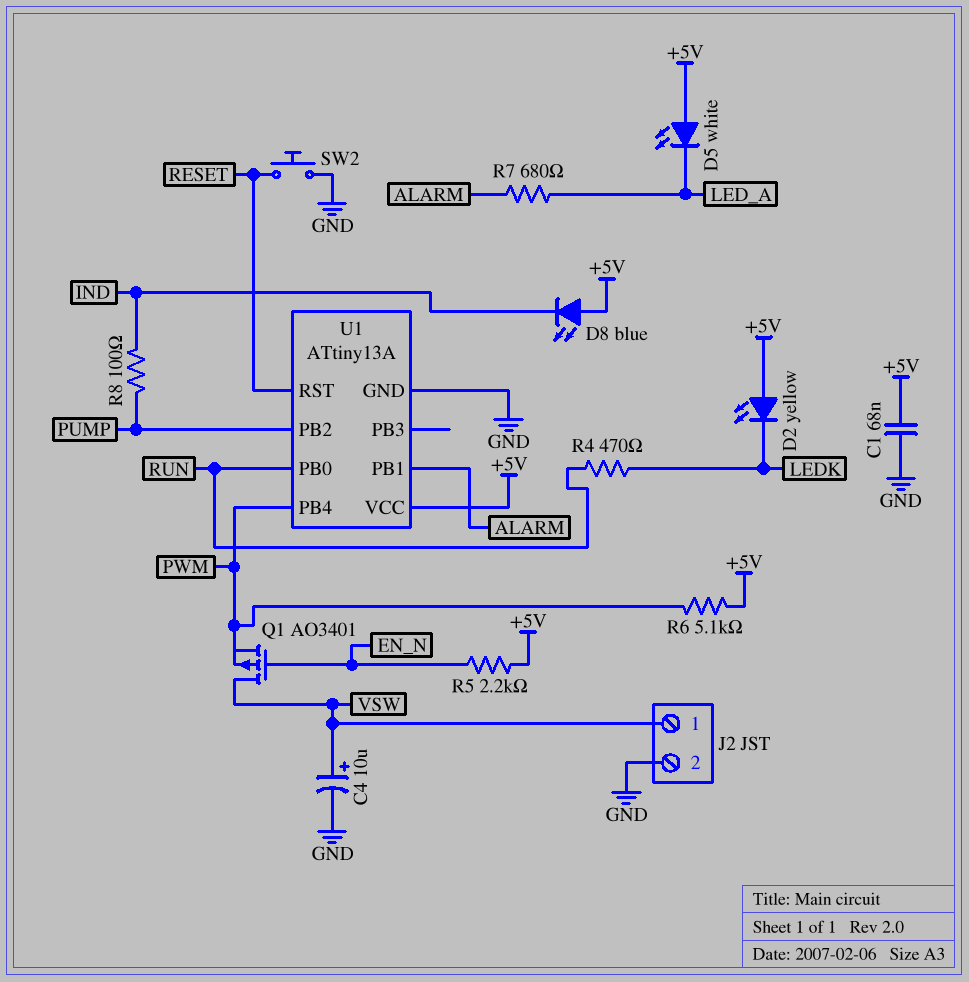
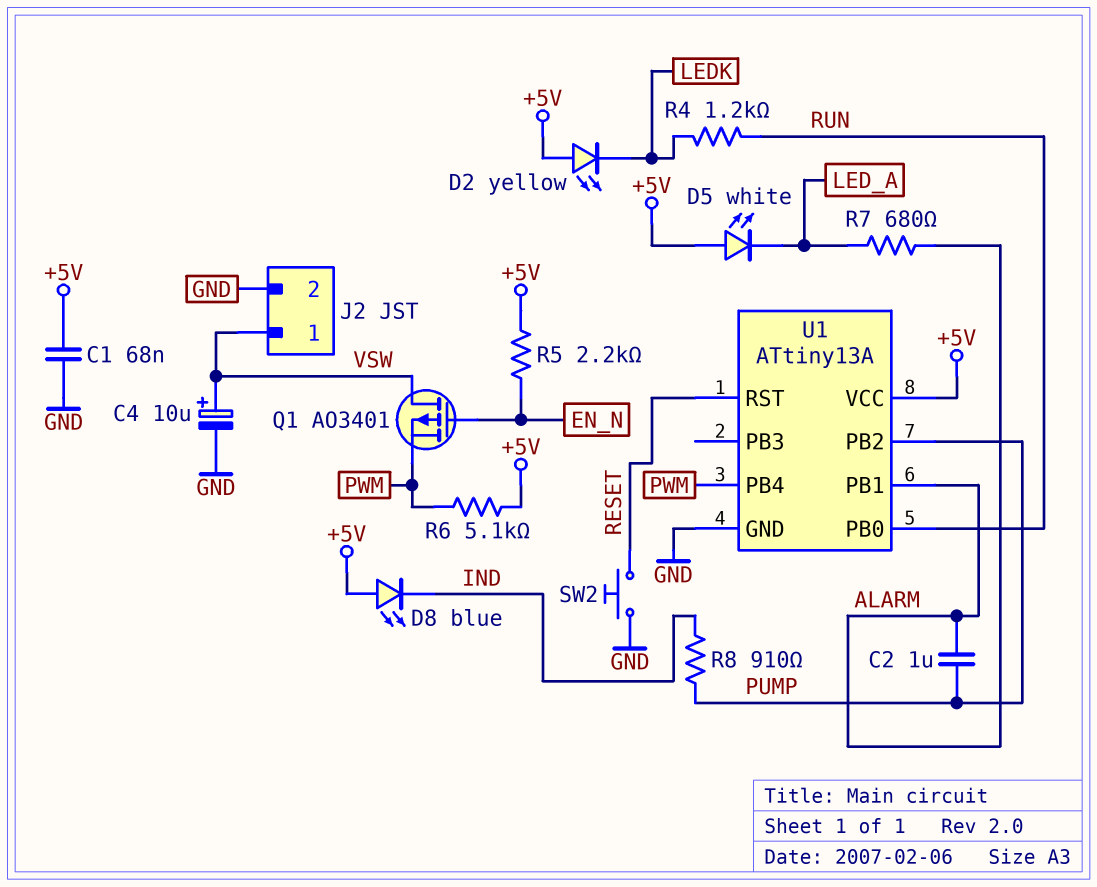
C2: none -> 1uF (ALARM, PUMP)
R4: 470 (LEDK, RUN) -> 1.2k (LEDK, RUN)
R8: 100 (IND, PUMP) -> 910 (IND, PUMP)

